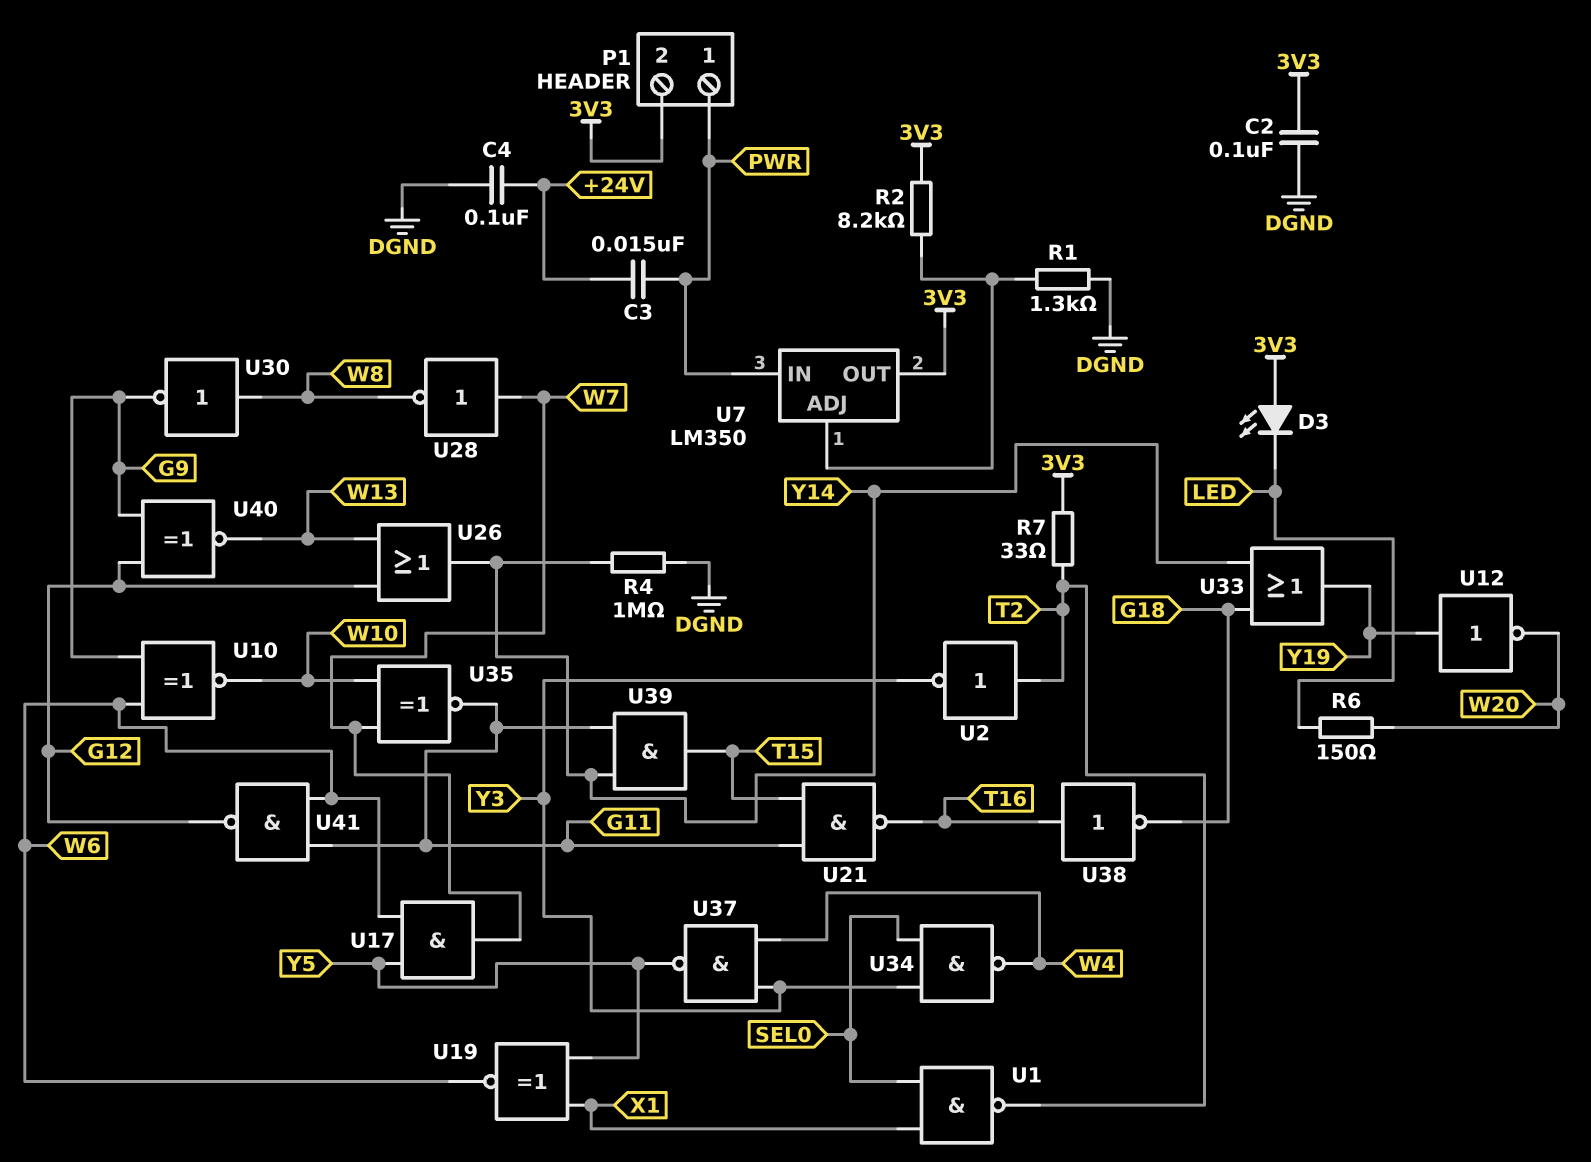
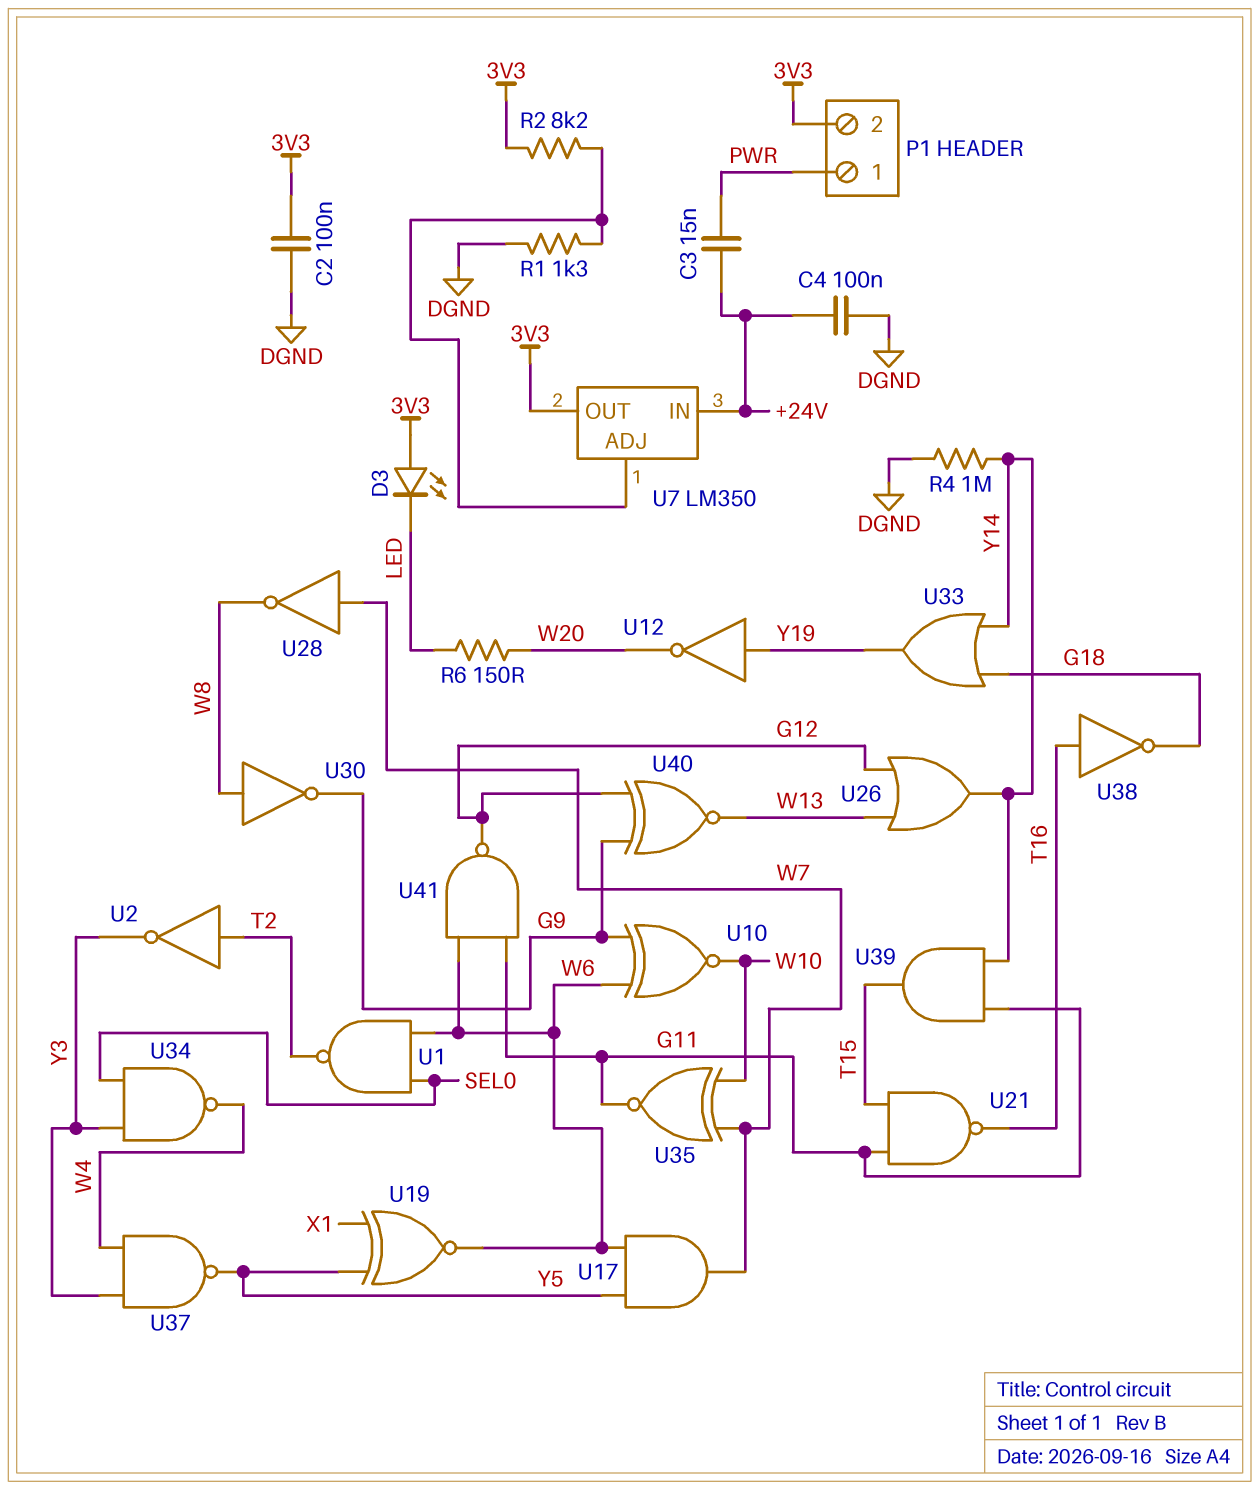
R7: 33 (3V3, T2) -> none
U1: NAND (in SEL0, in X1, out T2) -> NAND (in SEL0, in W6, out T2)
U7 pin IN: PWR -> +24V

